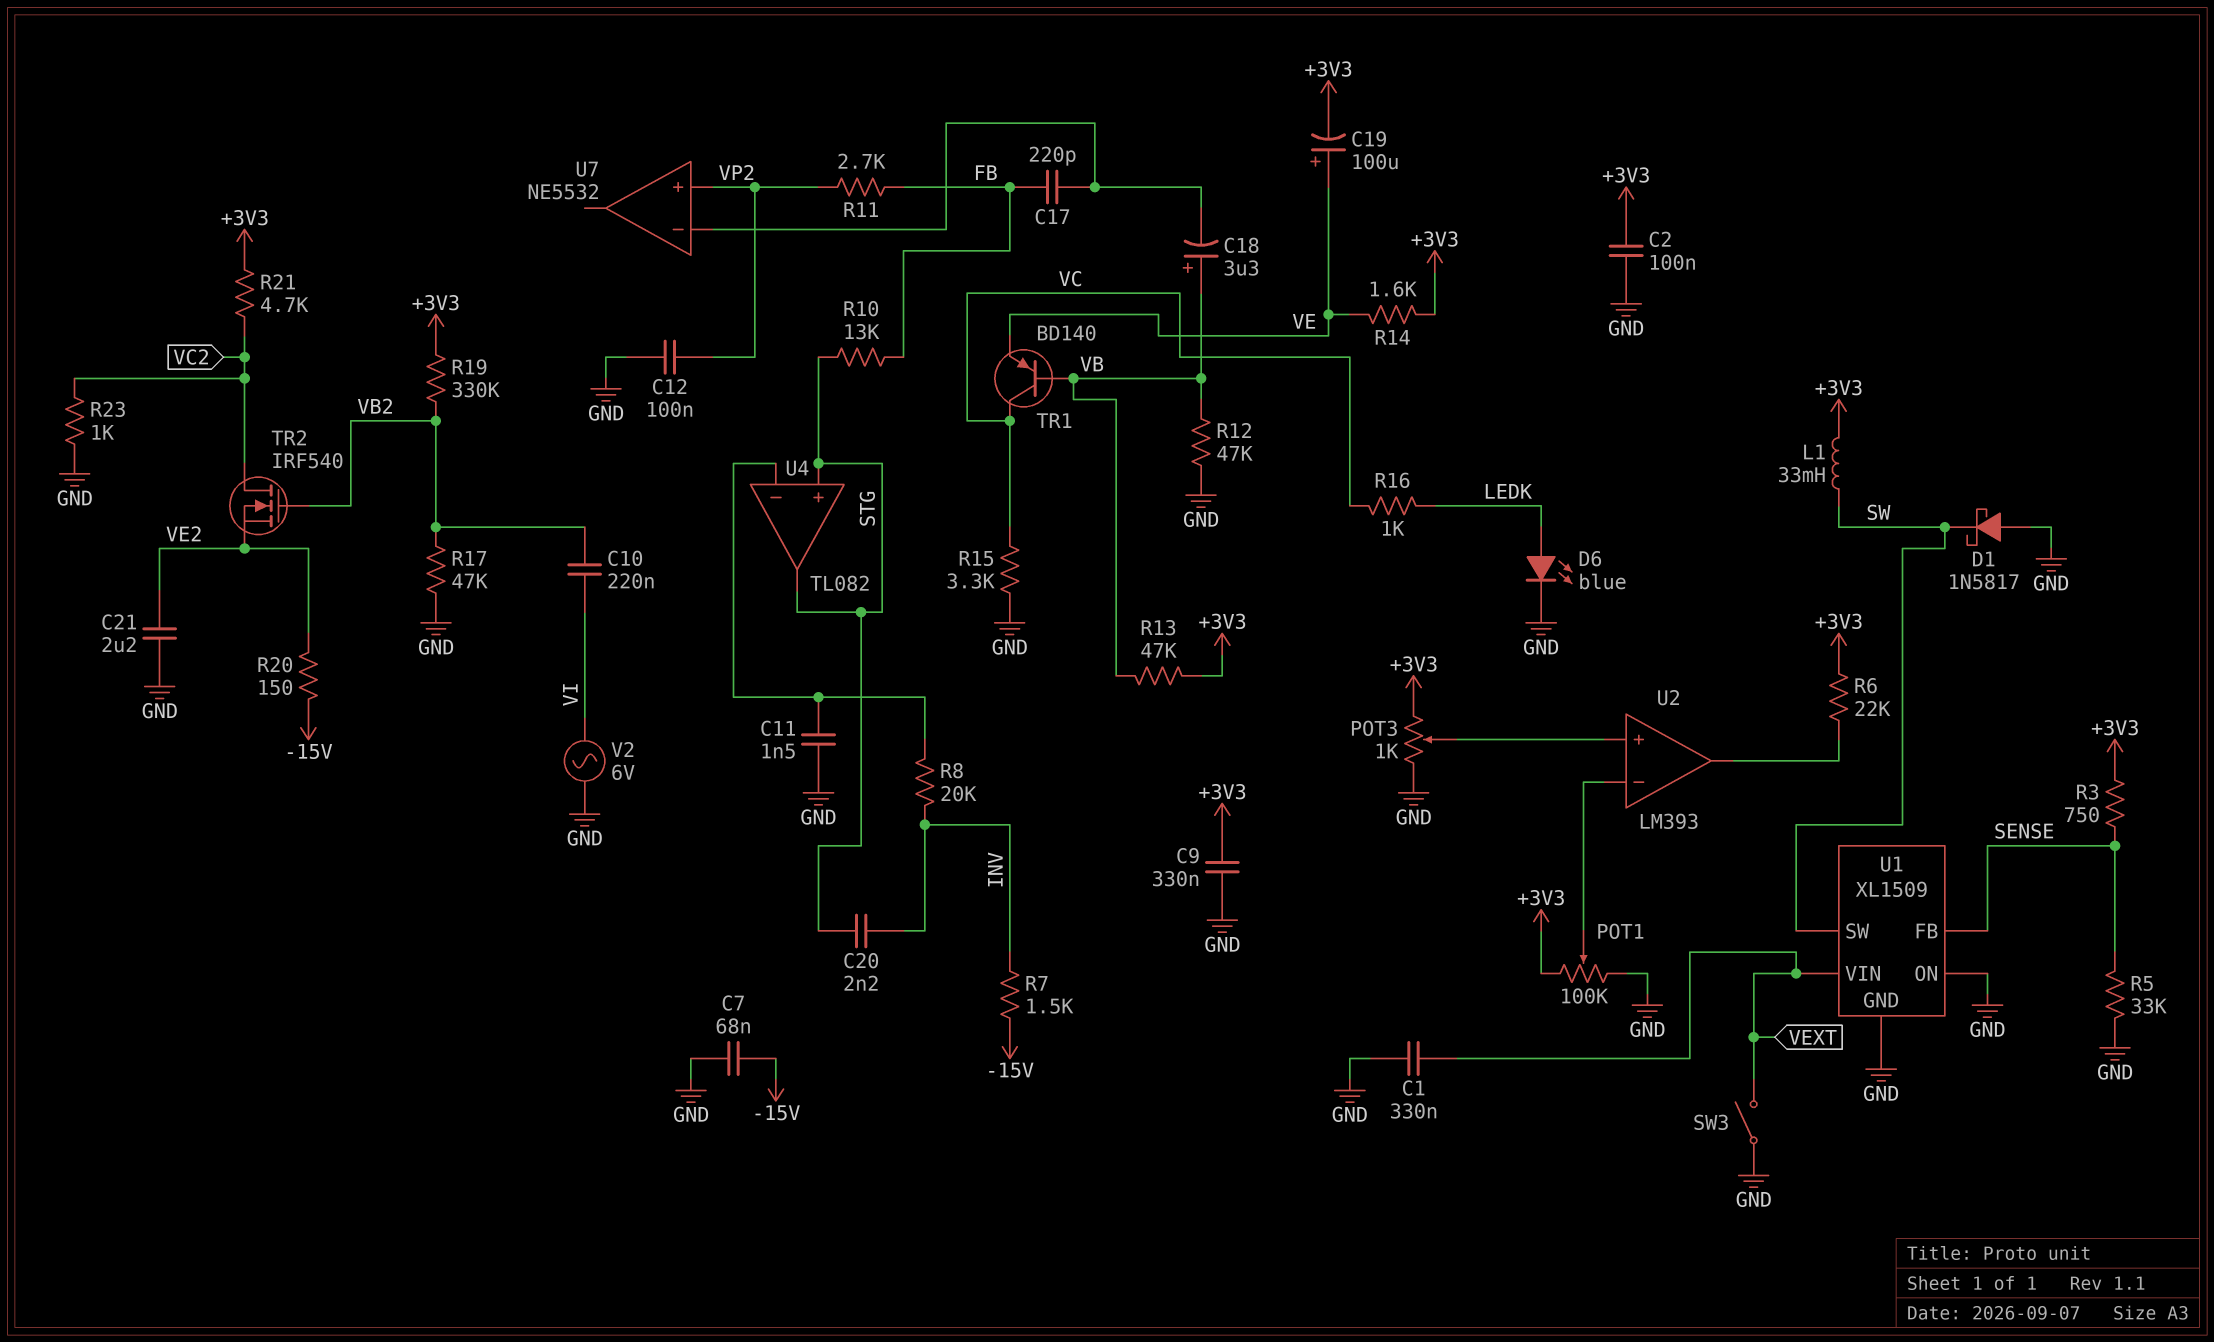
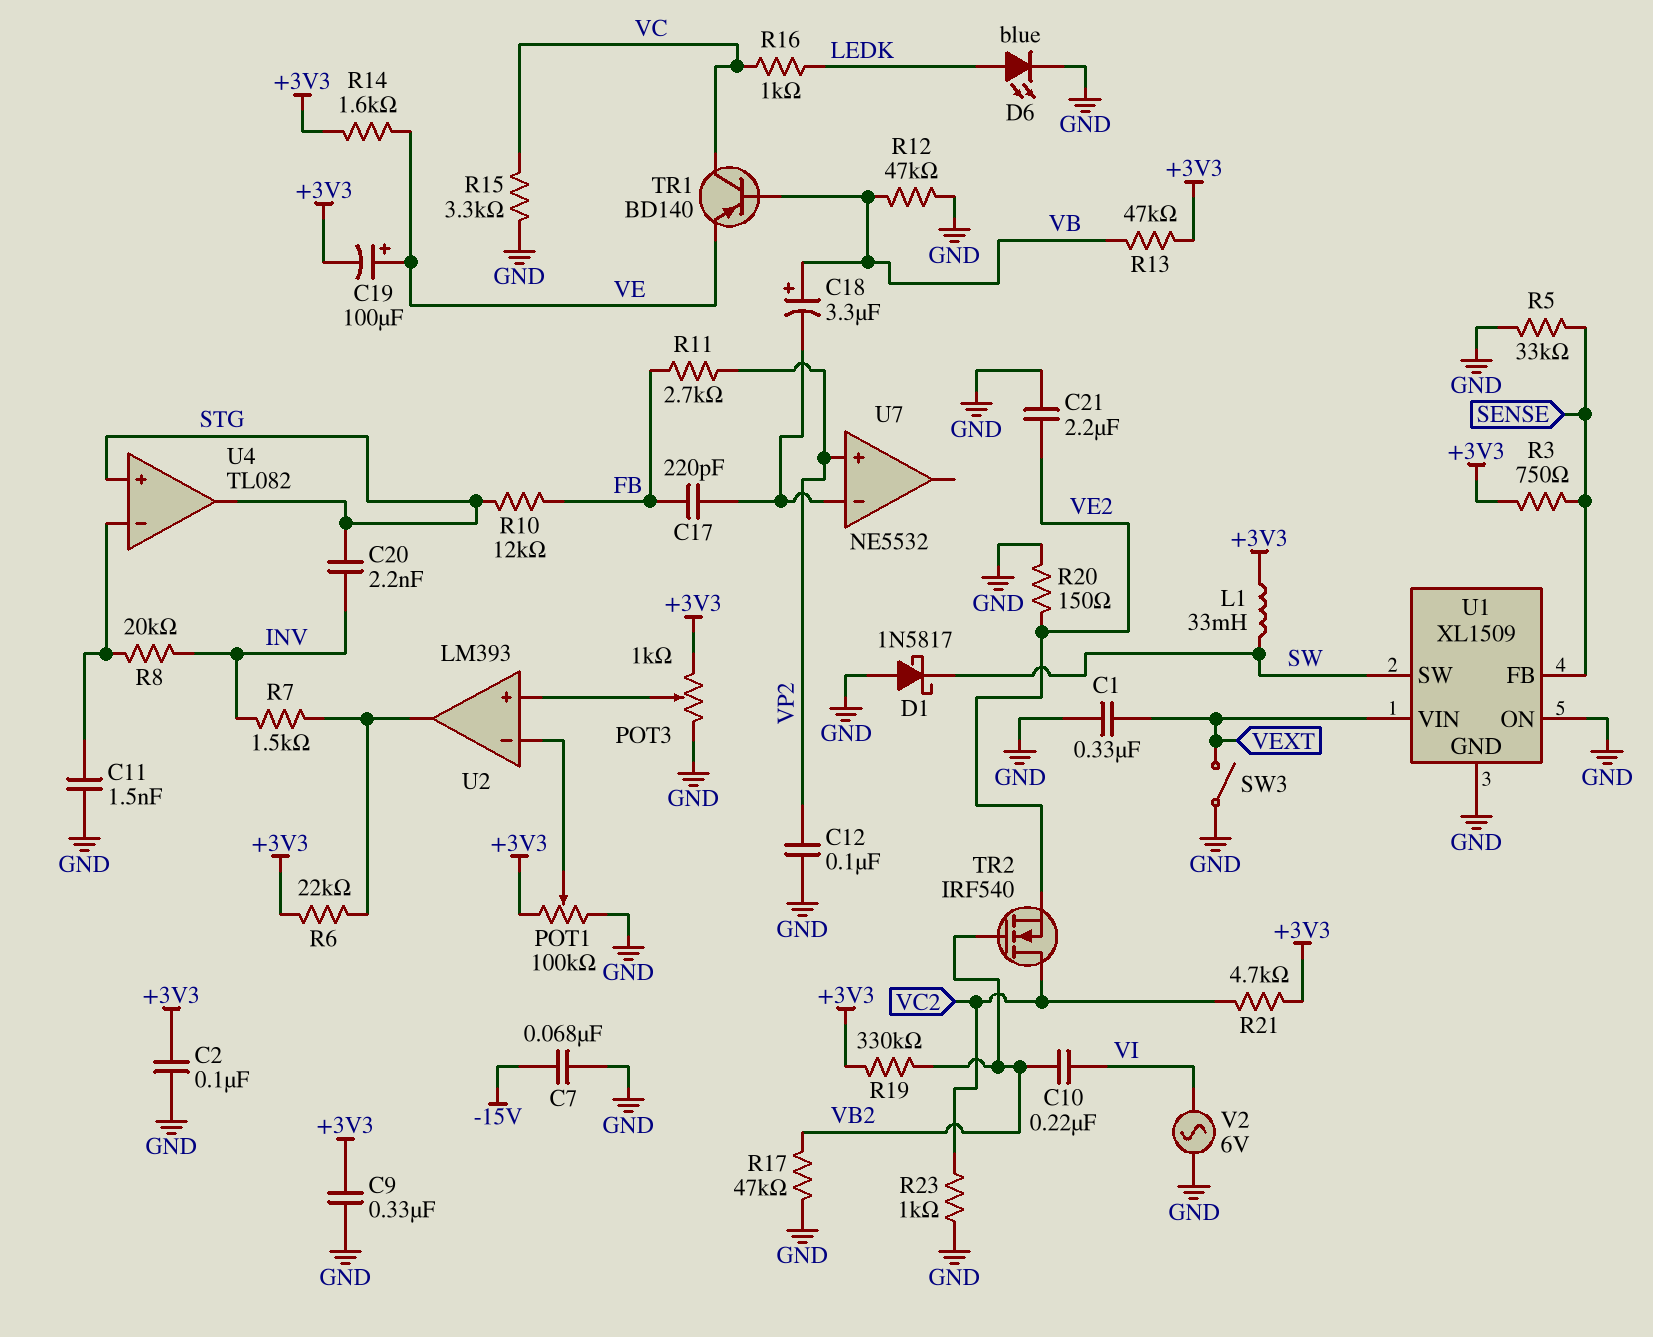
R7: 1.5k (-15V, INV) -> 1.5k (INV, U2/out)
R10: 13k (FB, STG) -> 12k (FB, STG)
R20: 150 (-15V, VE2) -> 150 (GND, VE2)

